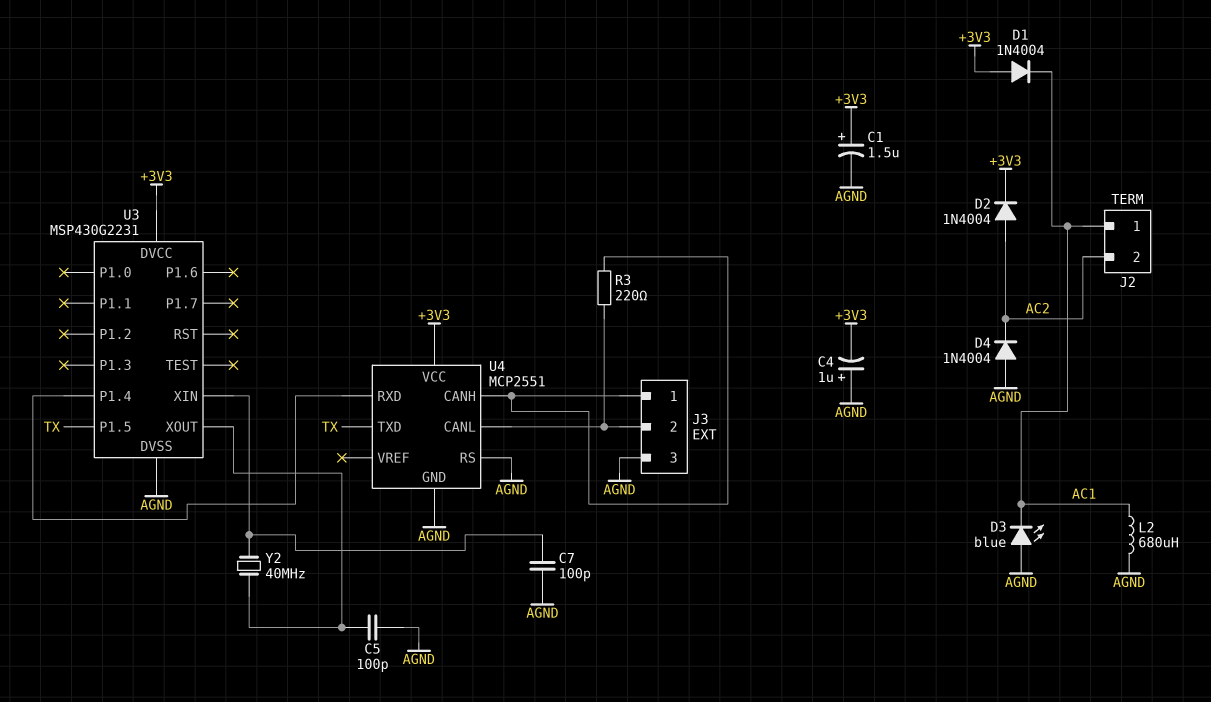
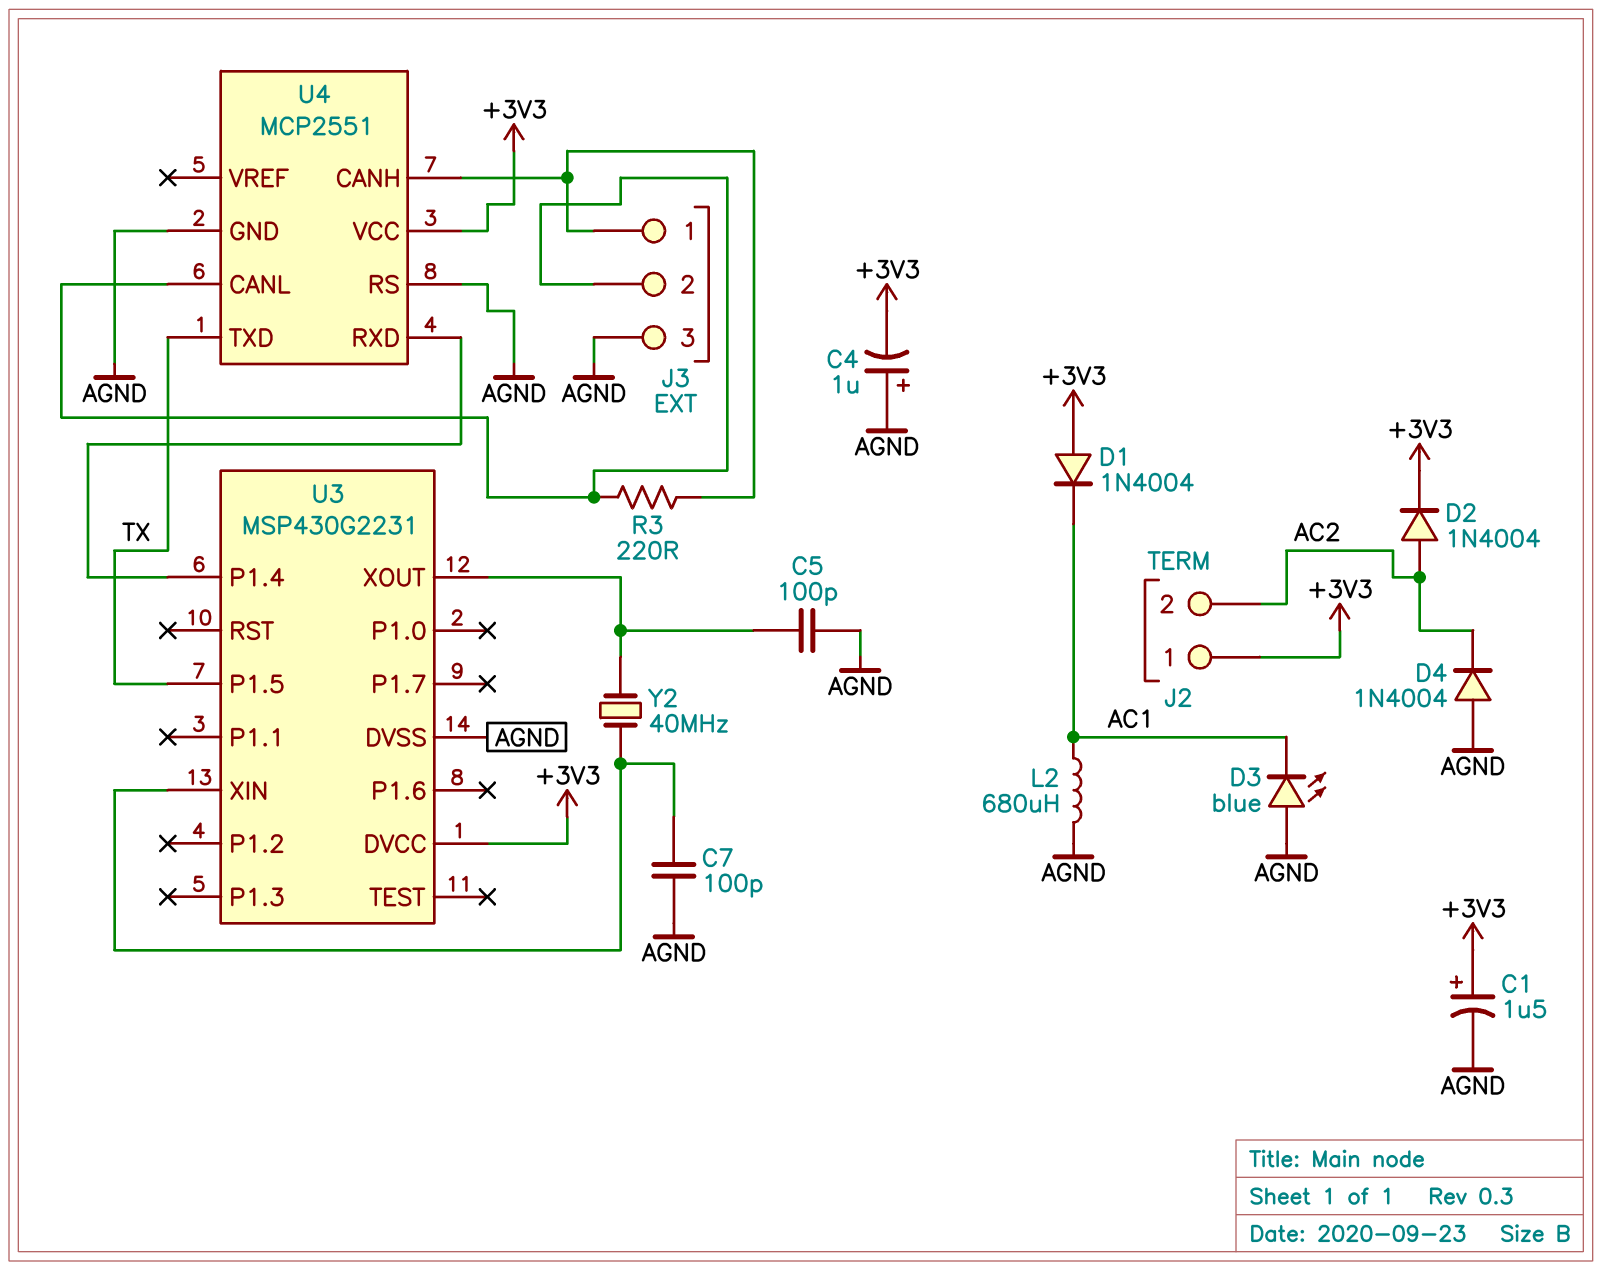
J2 pin 1: AC1 -> +3V3

